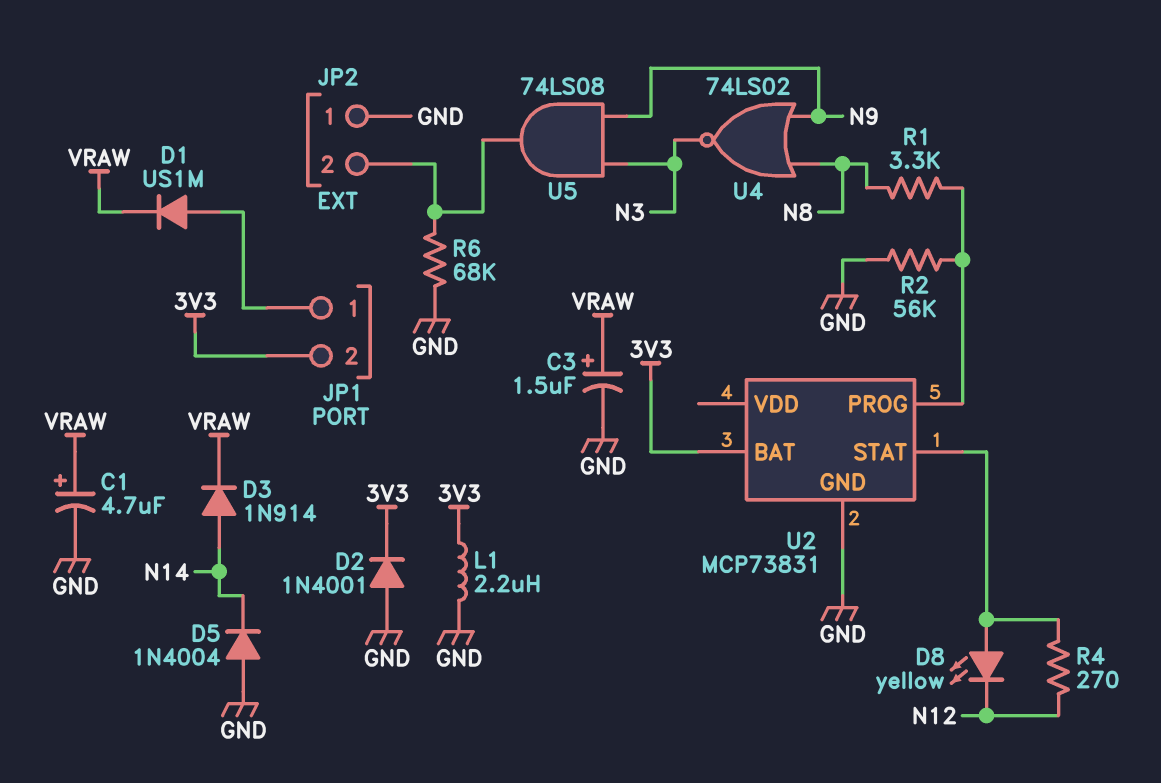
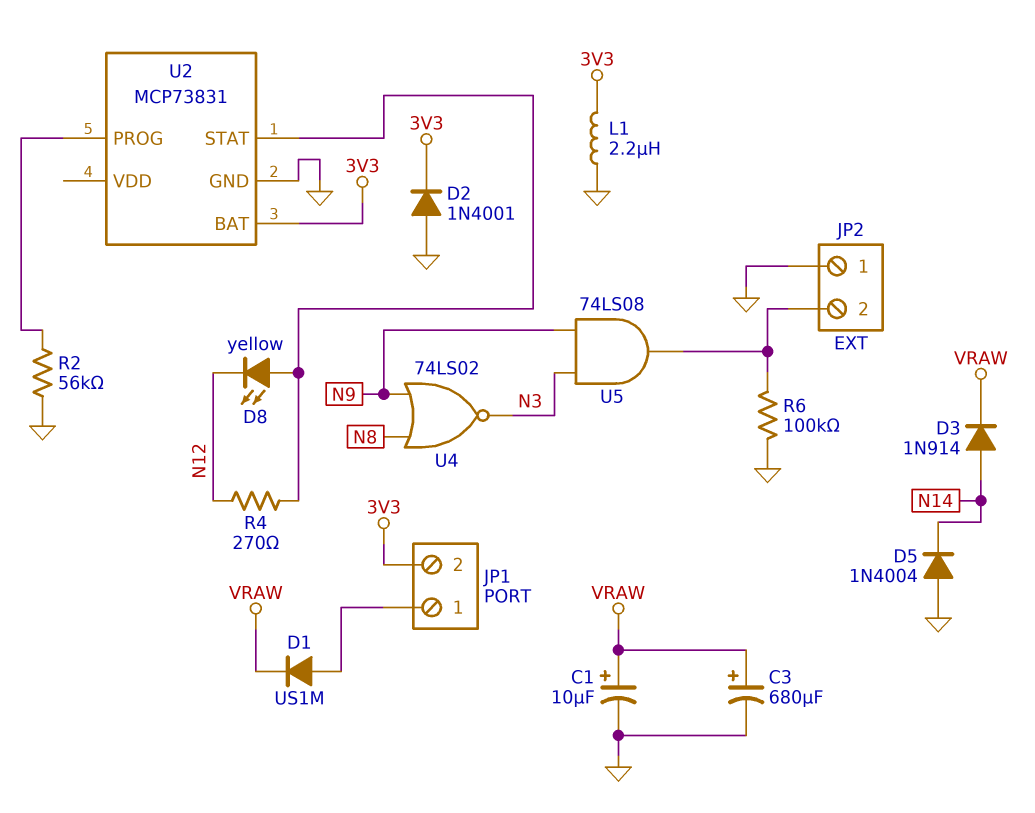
C1: 4.7uF (plus VRAW, minus GND) -> 10uF (plus VRAW, minus GND)
C3: 1.5uF (plus VRAW, minus GND) -> 680uF (plus VRAW, minus GND)
R1: 3.3k (N8, U2/PROG) -> none
R6: 68k (GND, JP2/2) -> 100k (GND, JP2/2)

